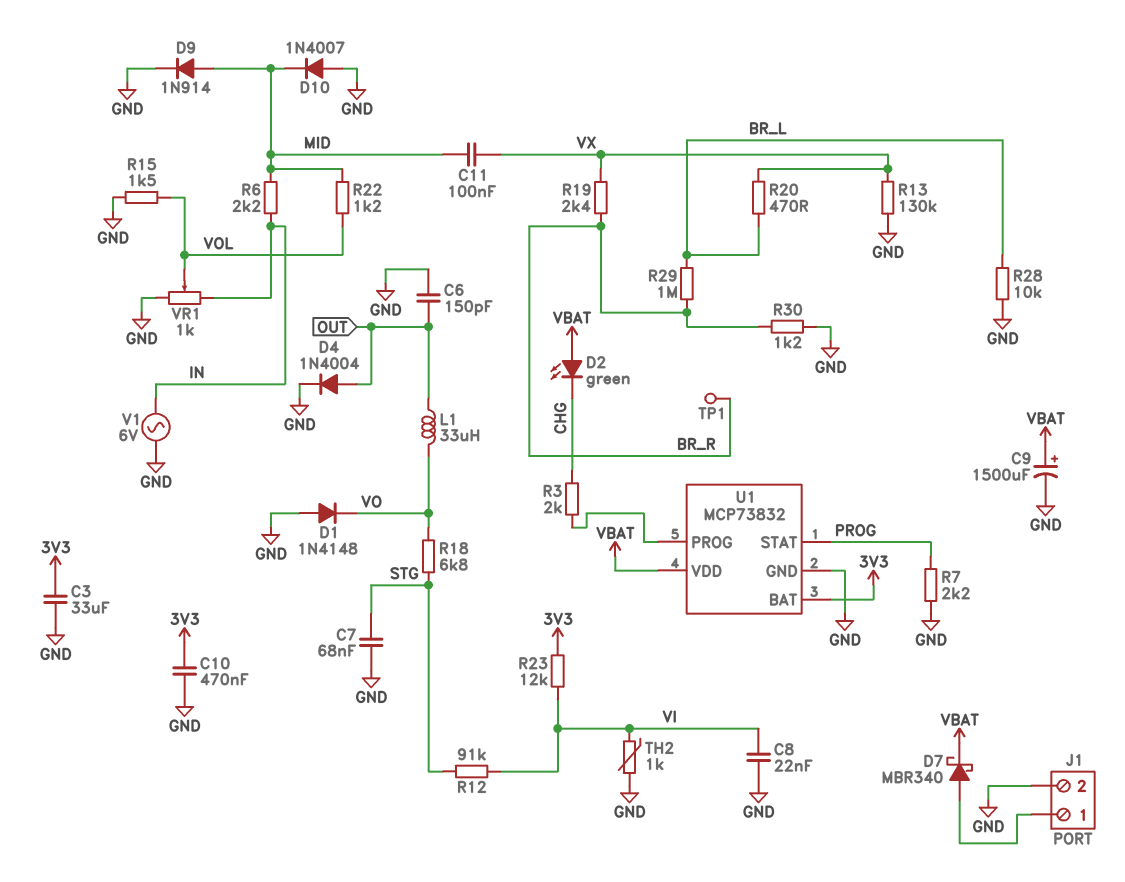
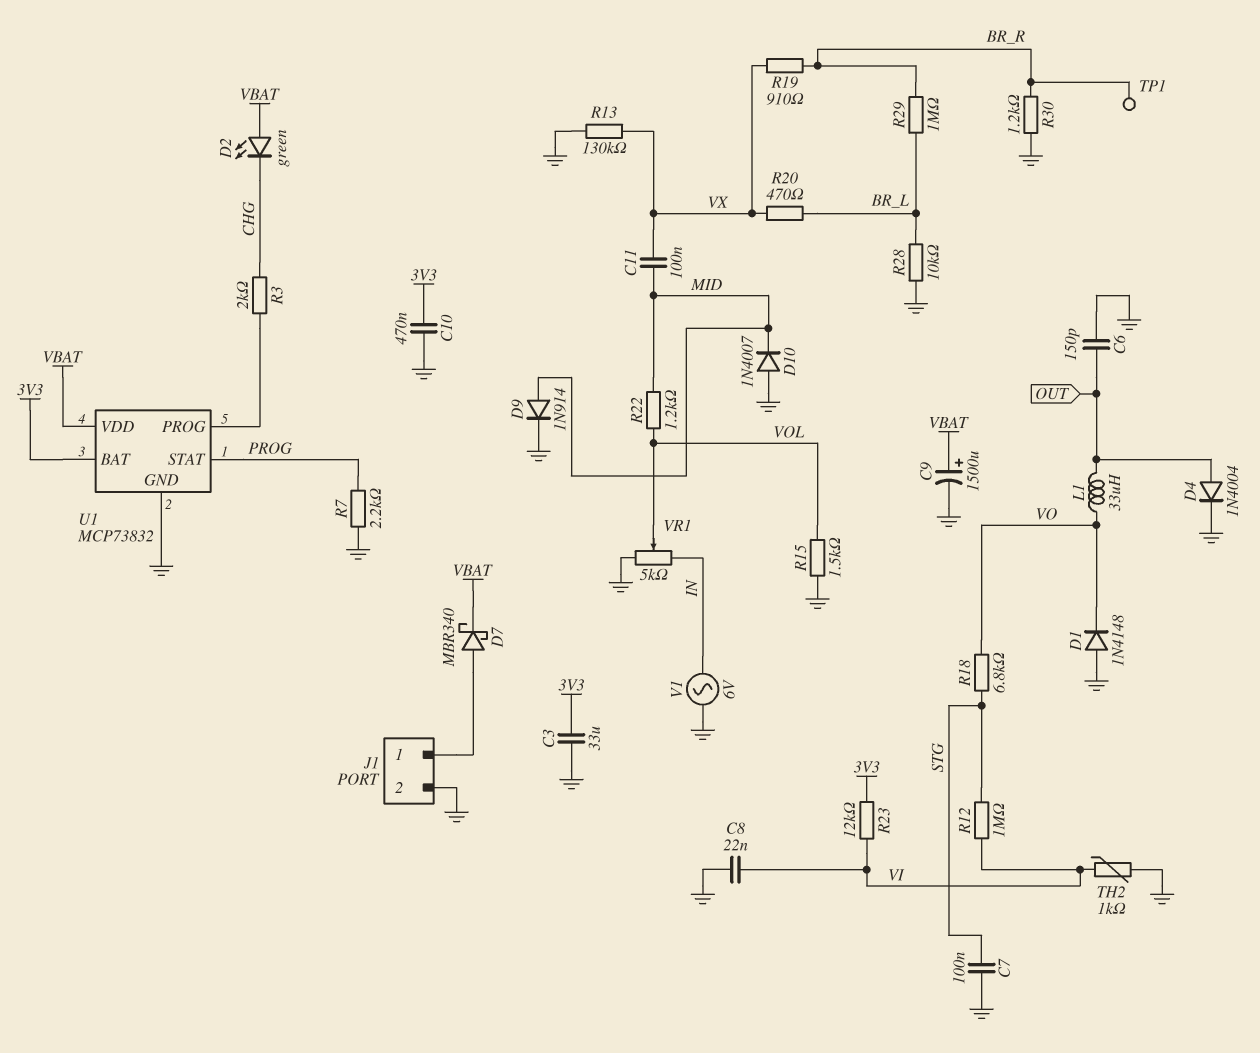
C7: 68nF (GND, STG) -> 100nF (GND, STG)
R6: 2.2k (IN, MID) -> none
R12: 91k (STG, VI) -> 1M (STG, VI)
R19: 2.4k (BR_R, VX) -> 910 (BR_R, VX)
VR1: 1k (GND, IN, wiper VOL) -> 5k (GND, IN, wiper VOL)

